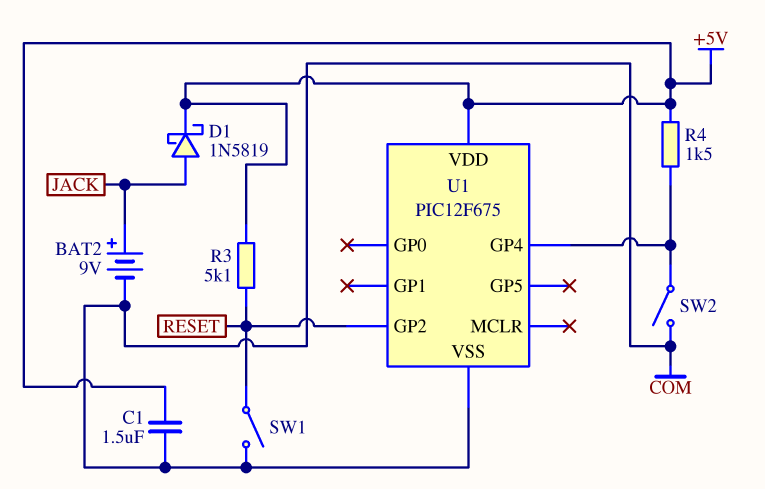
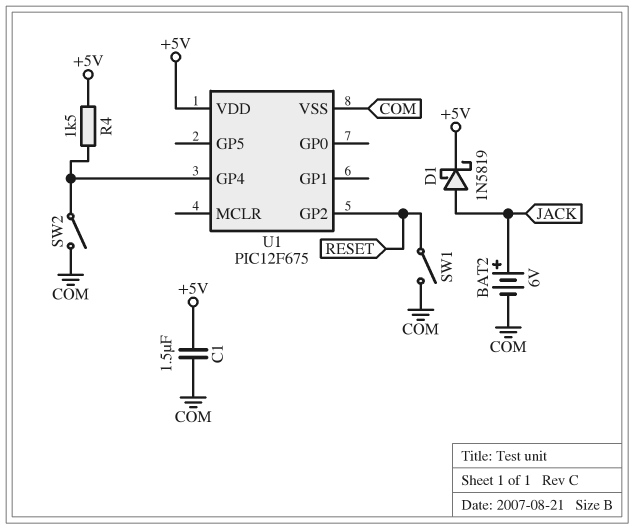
BAT2: 9V (plus JACK, minus COM) -> 6V (plus JACK, minus COM)
R3: 5.1k (+5V, RESET) -> none

